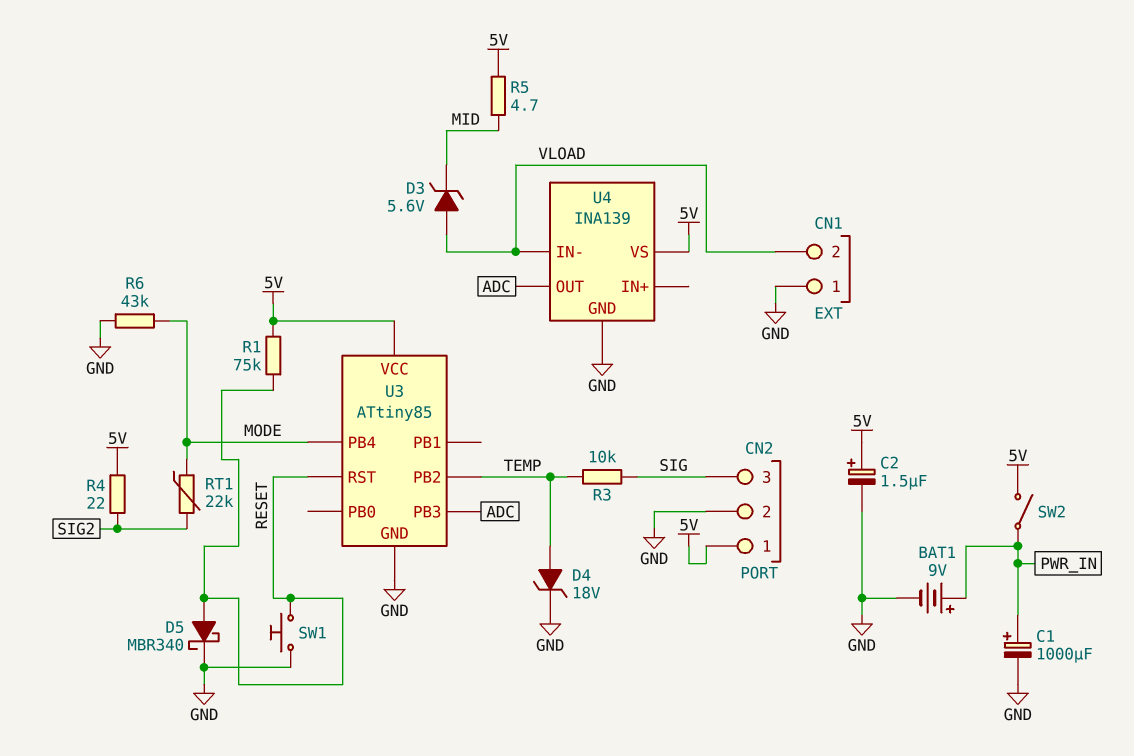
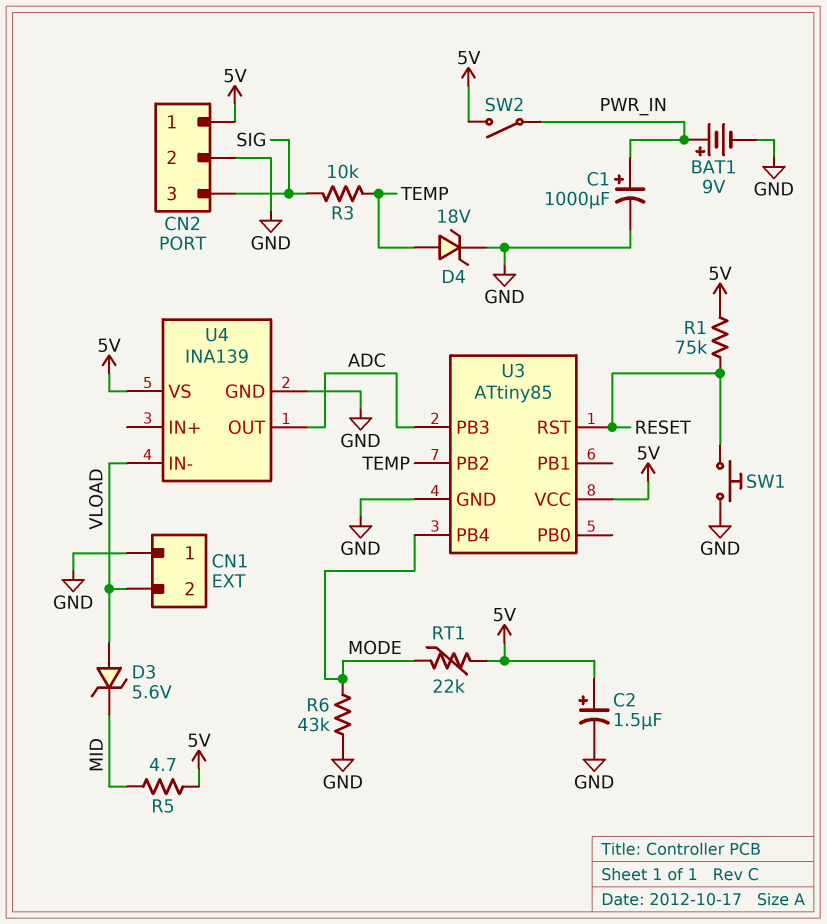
D5: schottky MBR340 (A RESET, K GND) -> none
R4: 22 (5V, SIG2) -> none
RT1: 22k (MODE, SIG2) -> 22k (5V, MODE)

